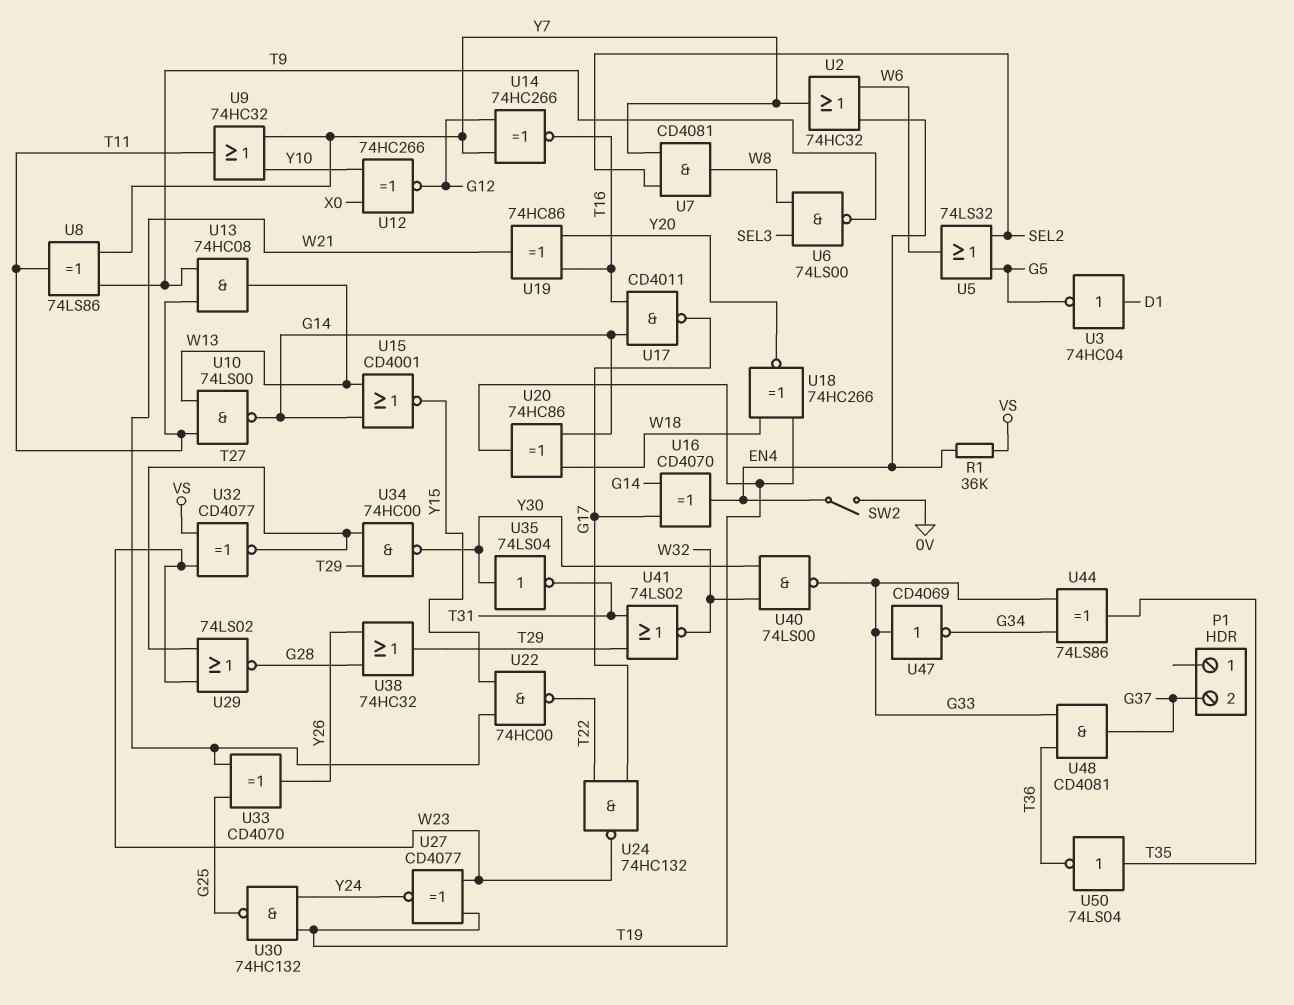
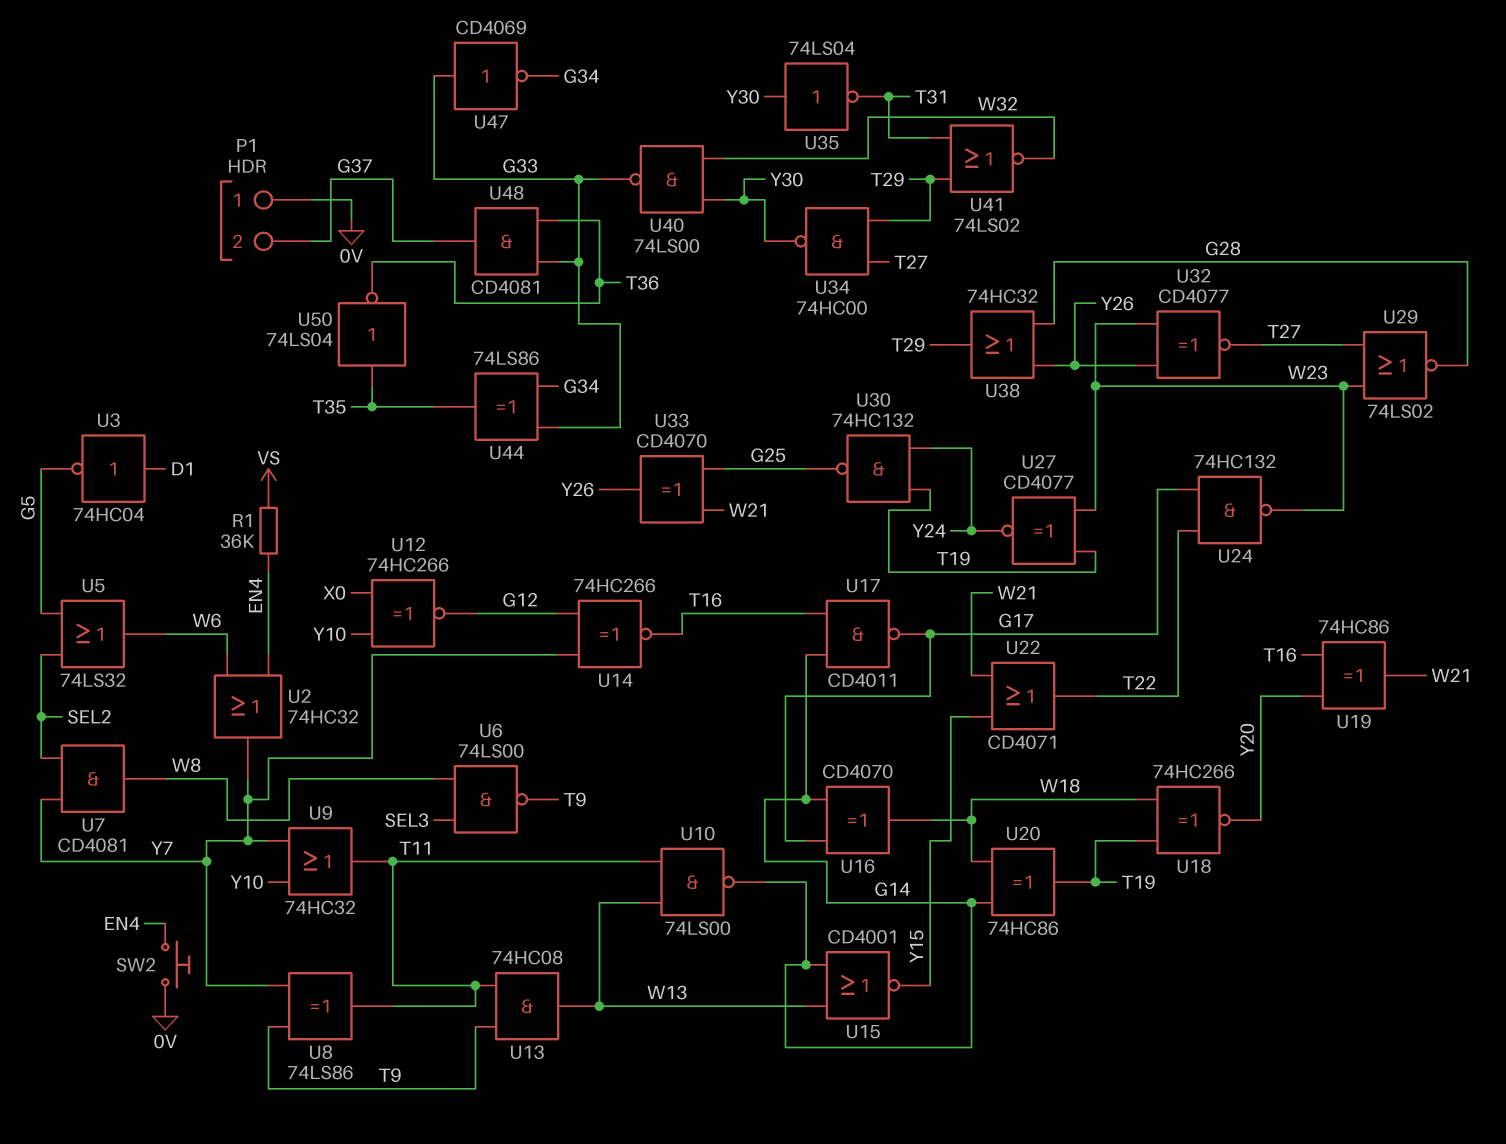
P1 pin 1: none -> 0V
SW2: switch (0V, EN4) -> button (0V, EN4)
U16: XOR CD4070 (in G14, in G17, out EN4) -> XOR CD4070 (in G14, in G17, out W18)
U22: NAND 74HC00 (in W21, in Y15, out T22) -> OR CD4071 (in W21, in Y15, out T22)
U32: XNOR CD4077 (in VS, in W23, out T27) -> XNOR CD4077 (in W23, in Y26, out T27)

